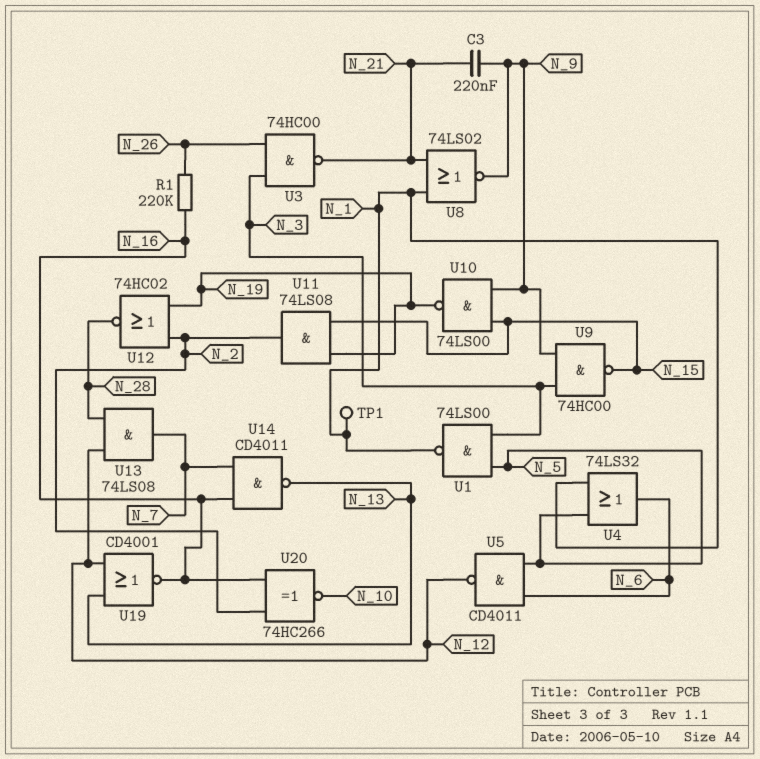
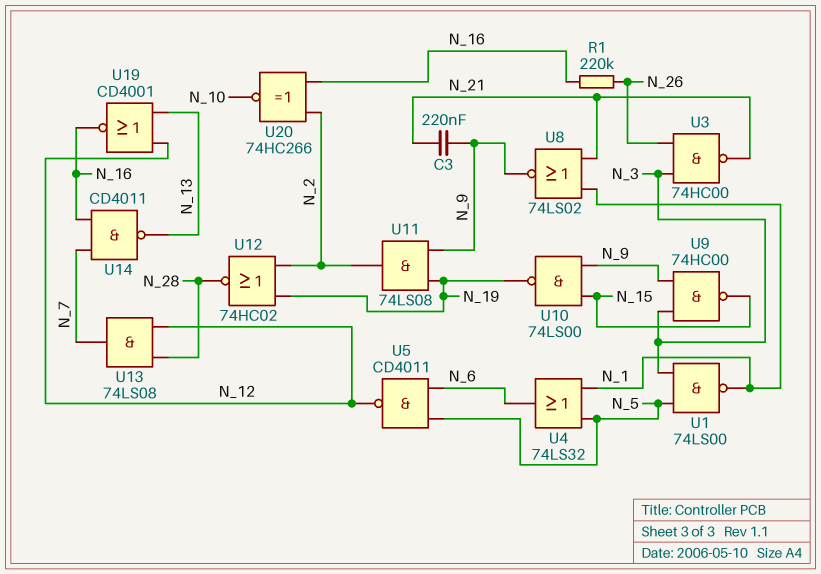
TP1: test point (N_1) -> none
U11: AND 74LS08 (in N_15, in N_19, out N_2) -> AND 74LS08 (in N_9, in N_19, out N_2)

